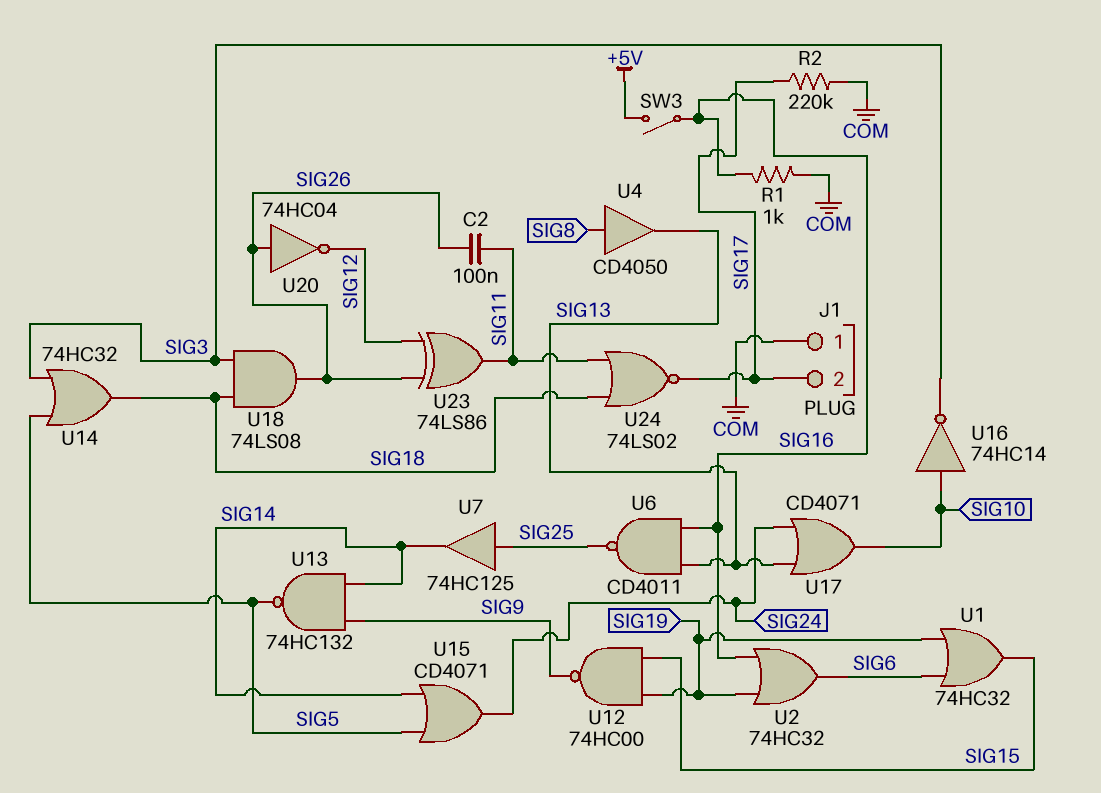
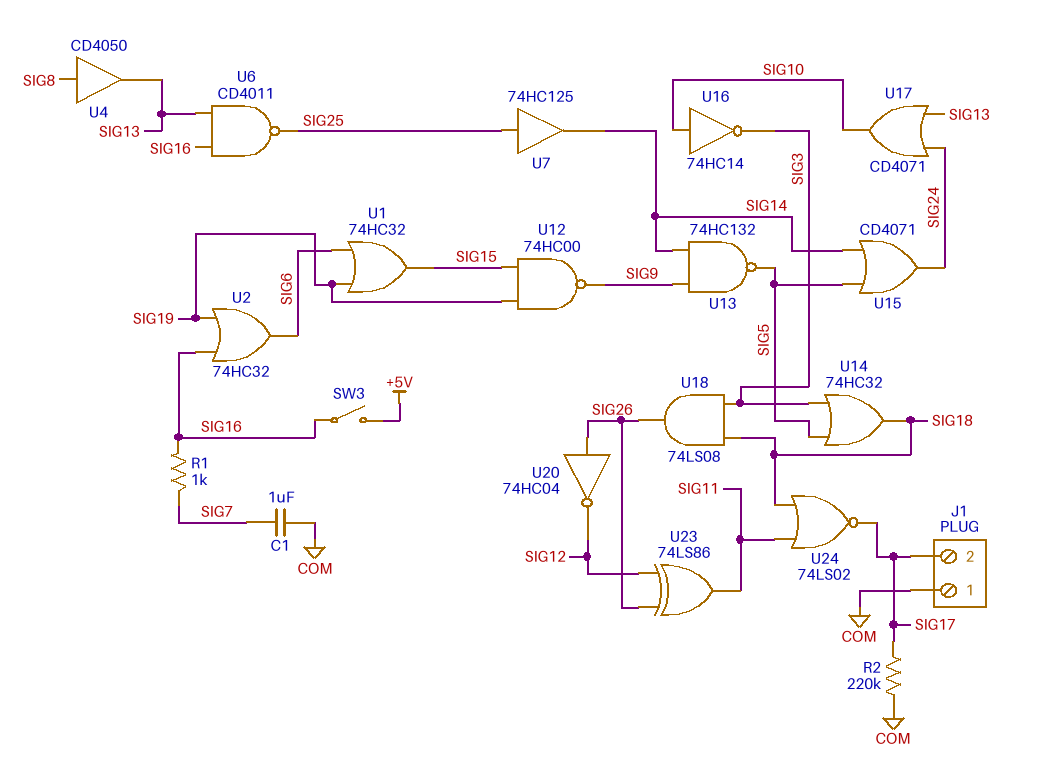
C1: none -> 1uF (COM, SIG7)
C2: 100nF (SIG11, SIG26) -> none
R1: 1k (COM, SIG16) -> 1k (SIG7, SIG16)

